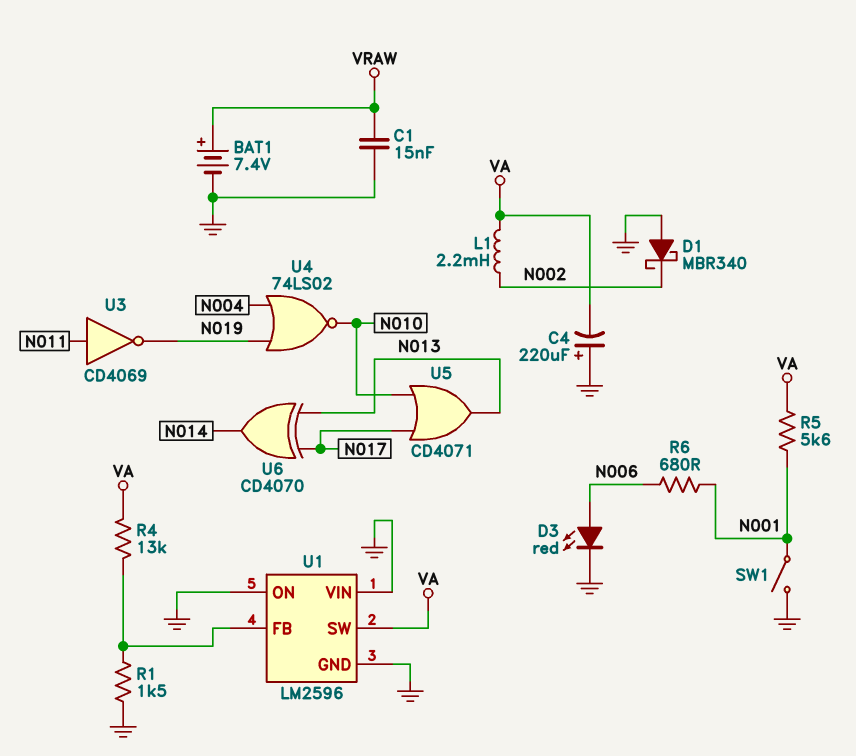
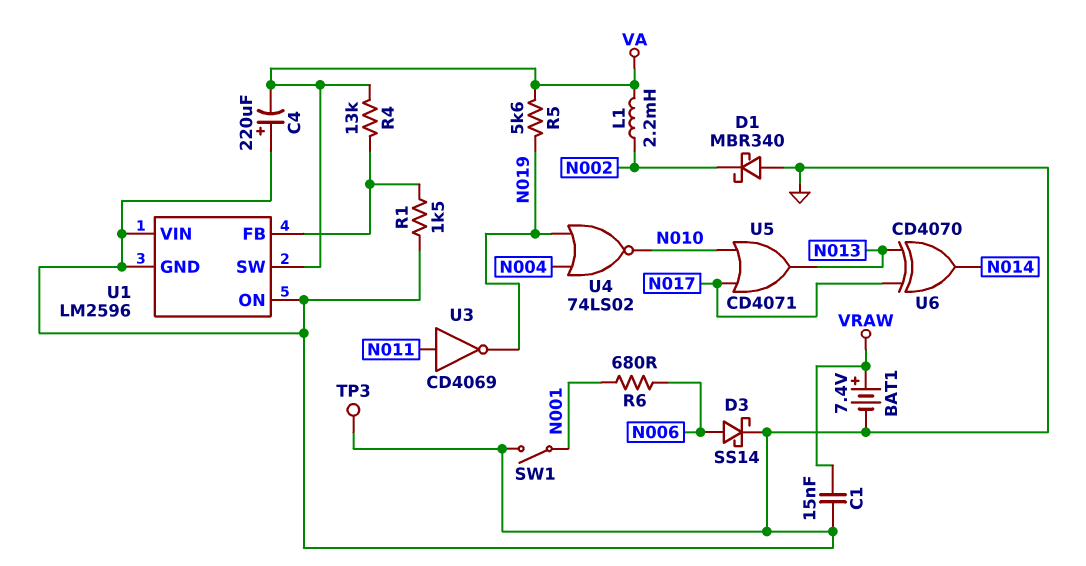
D3: LED red (A N006, K GND) -> schottky SS14 (A N006, K GND)
R5: 5.6k (N001, VA) -> 5.6k (N019, VA)
TP3: none -> test point (GND)

